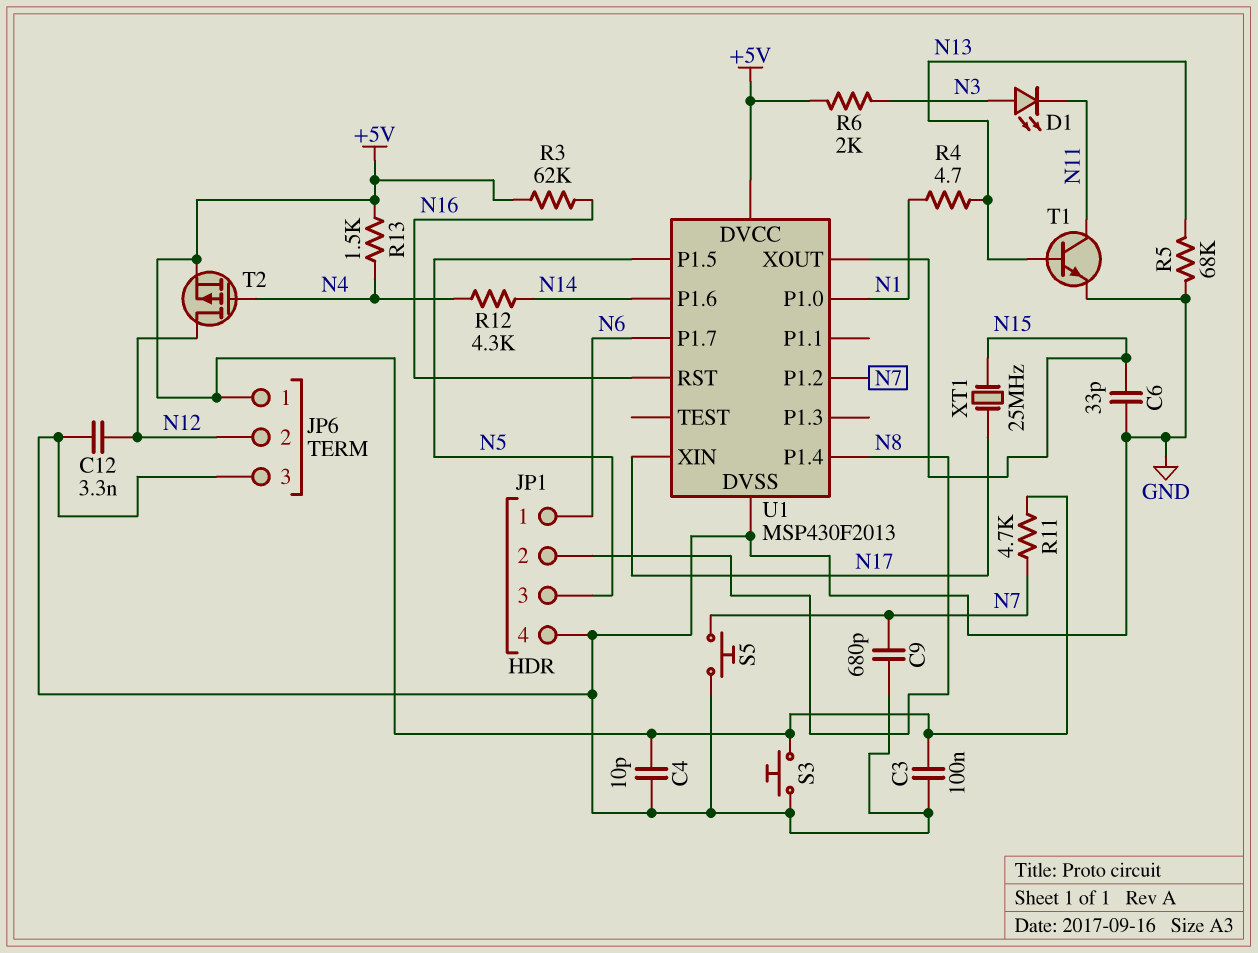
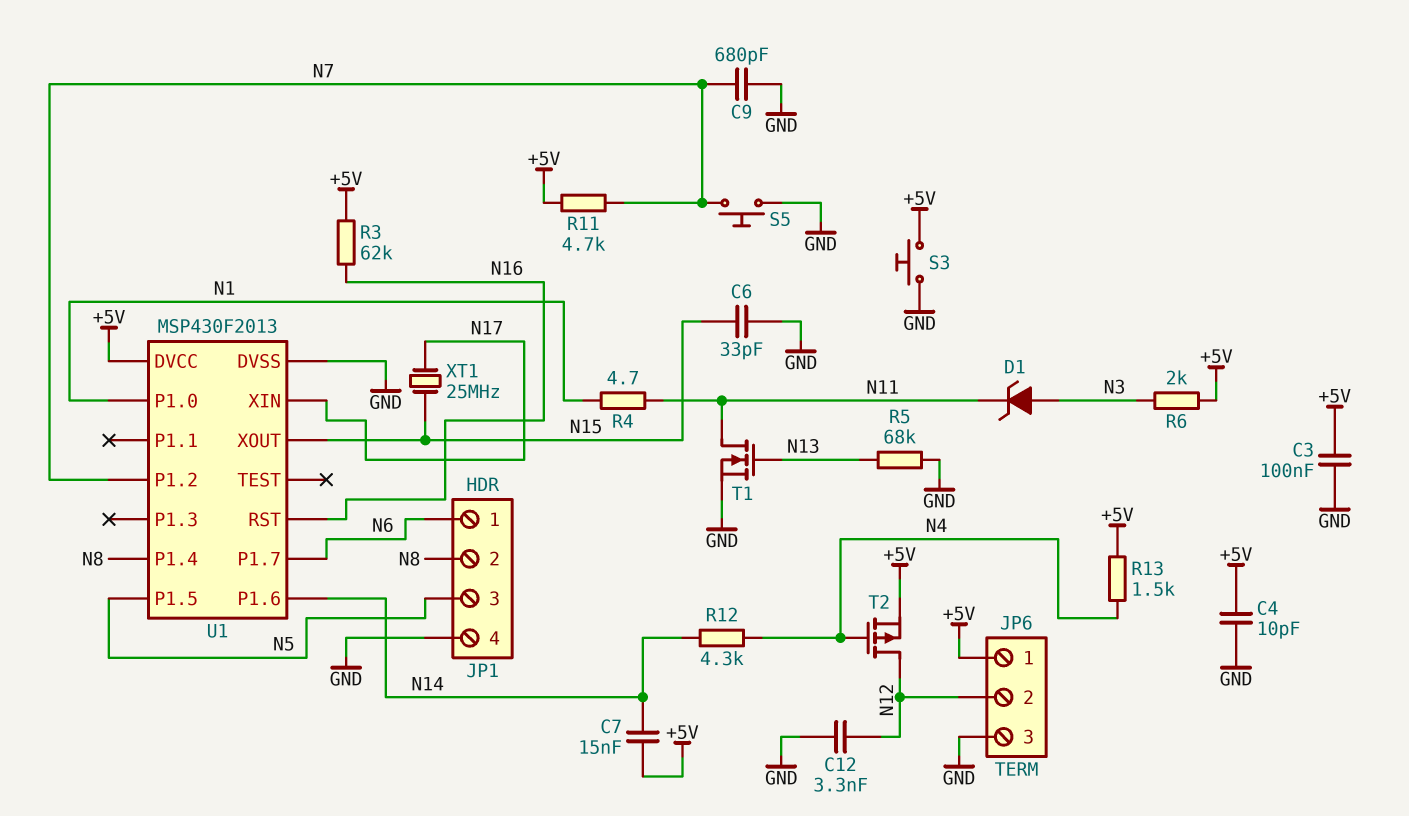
C7: none -> 15nF (+5V, N14)
D1: LED (A N3, K N11) -> zener (A N3, K N11)
R4: 4.7 (N1, N13) -> 4.7 (N1, N11)
T1: NPN (B N13, C N11, E GND) -> NMOS (G N13, D N11, S GND)

